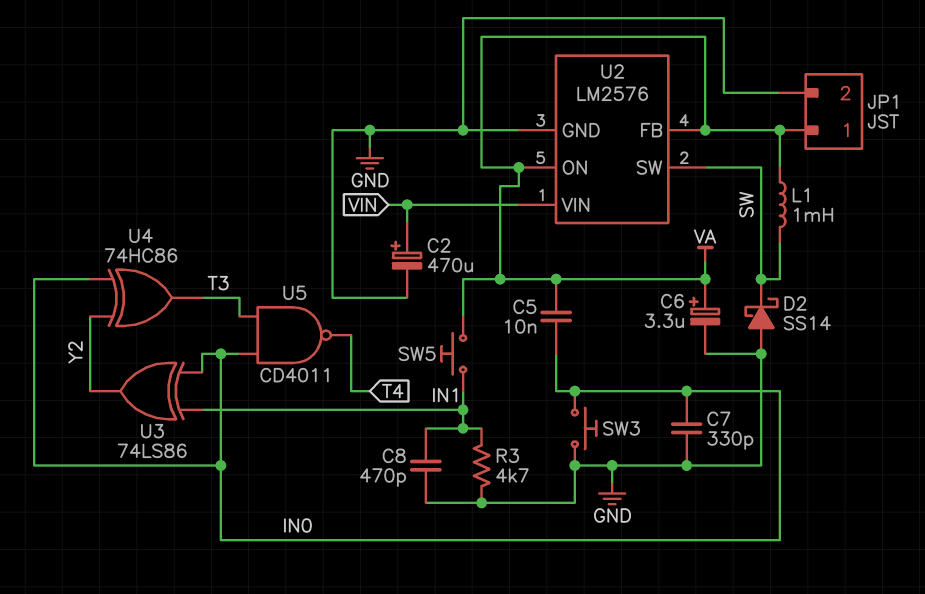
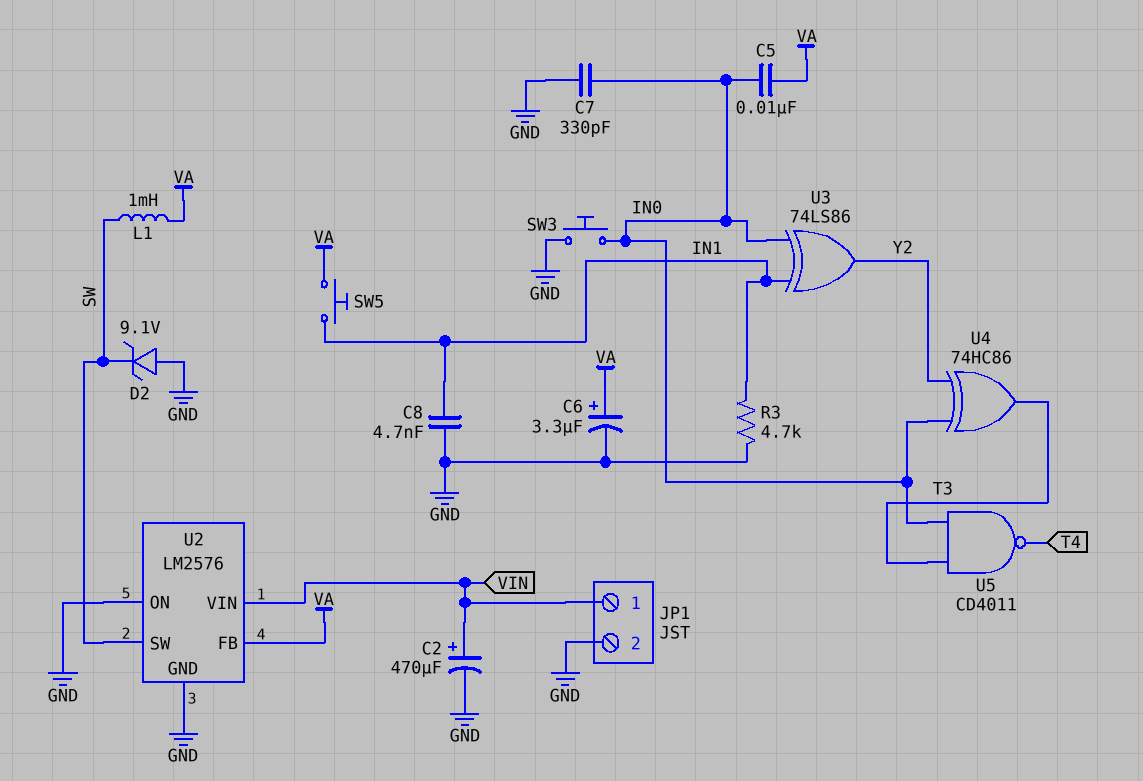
C8: 470pF (GND, IN1) -> 4.7nF (GND, IN1)
D2: schottky SS14 (A GND, K SW) -> zener 9.1V (A GND, K SW)
JP1 pin 1: VA -> VIN
U2 pin ON: VA -> GND

